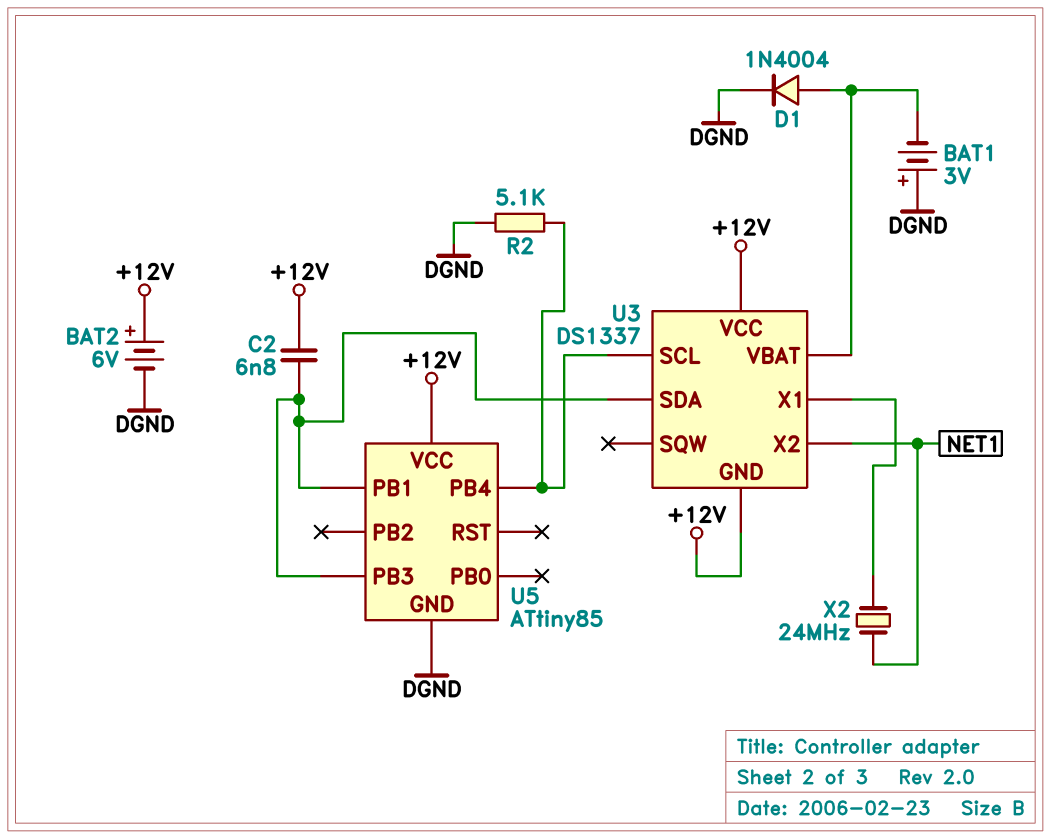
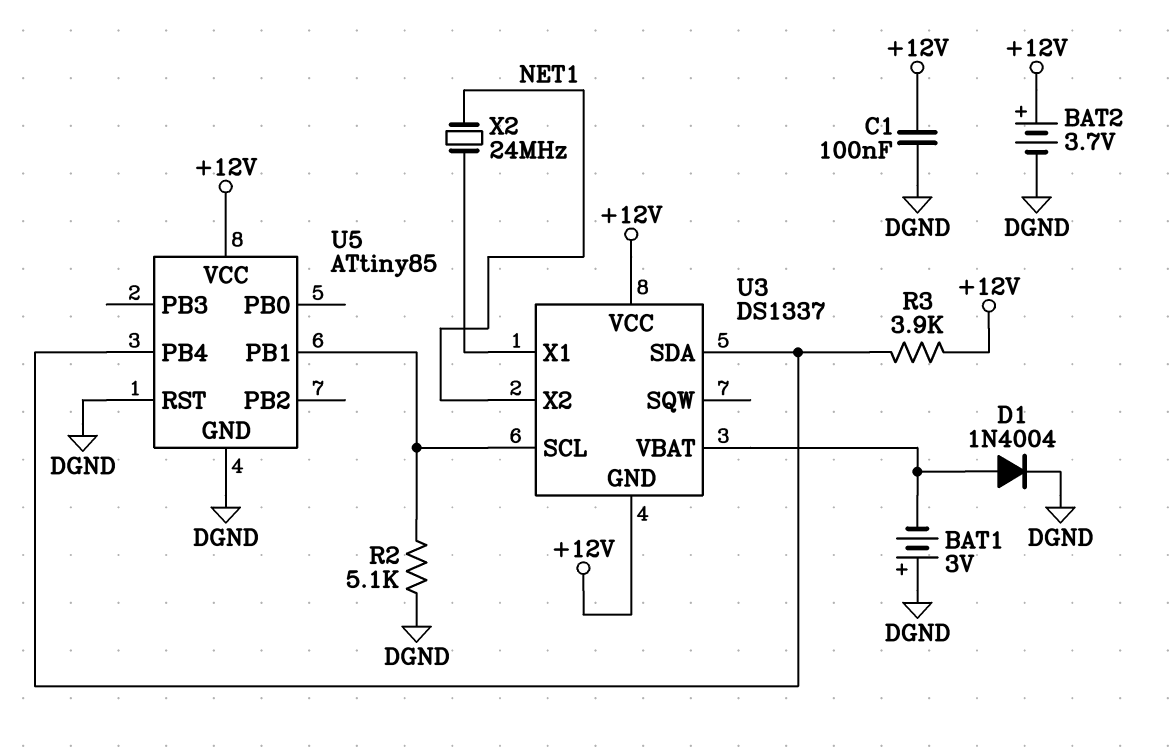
BAT2: 6V (plus +12V, minus DGND) -> 3.7V (plus +12V, minus DGND)
C1: none -> 100nF (+12V, DGND)
C2: 6.8nF (+12V, U3/SDA) -> none
R3: none -> 3.9k (+12V, U3/SDA)
U5 pin PB1: U3/SDA -> U3/SCL
U5 pin PB3: U3/SDA -> none
U5 pin PB4: U3/SCL -> U3/SDA
U5 pin RST: none -> DGND

